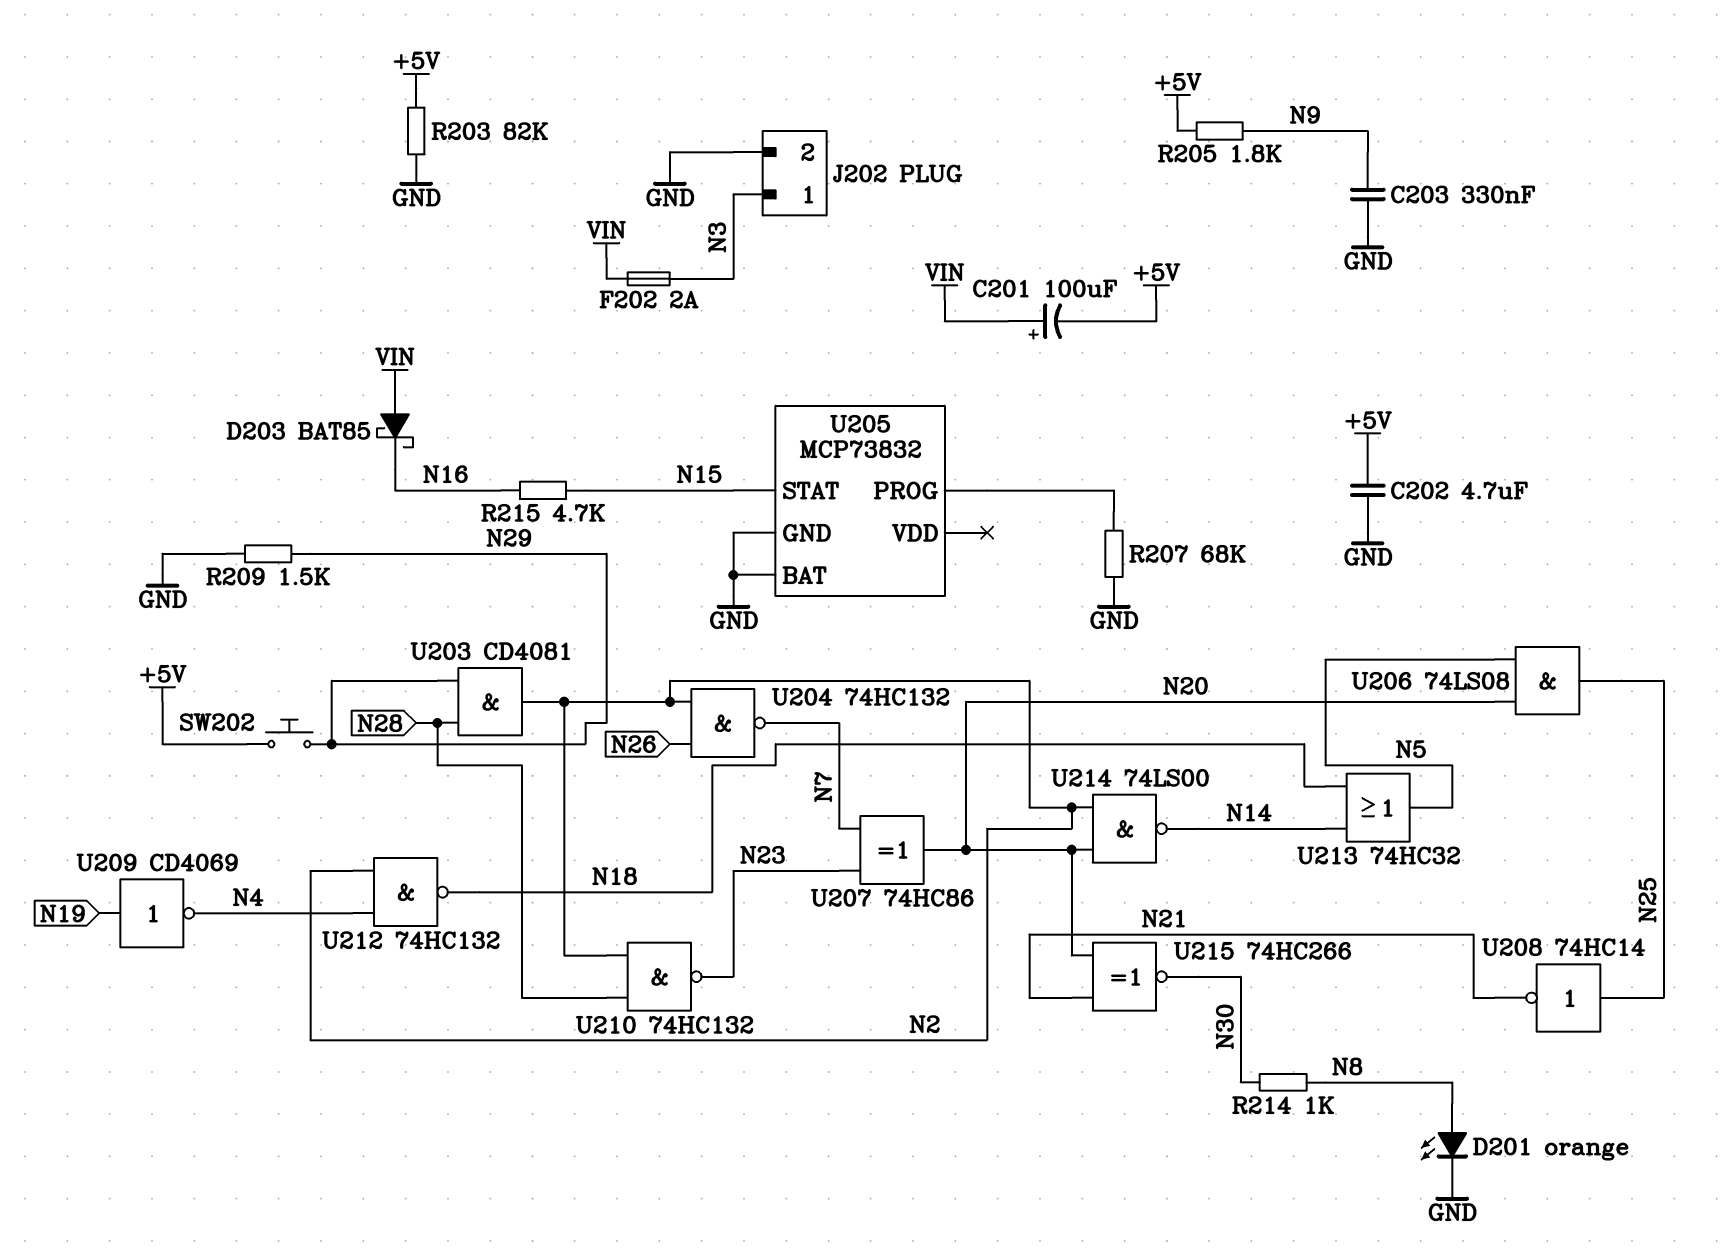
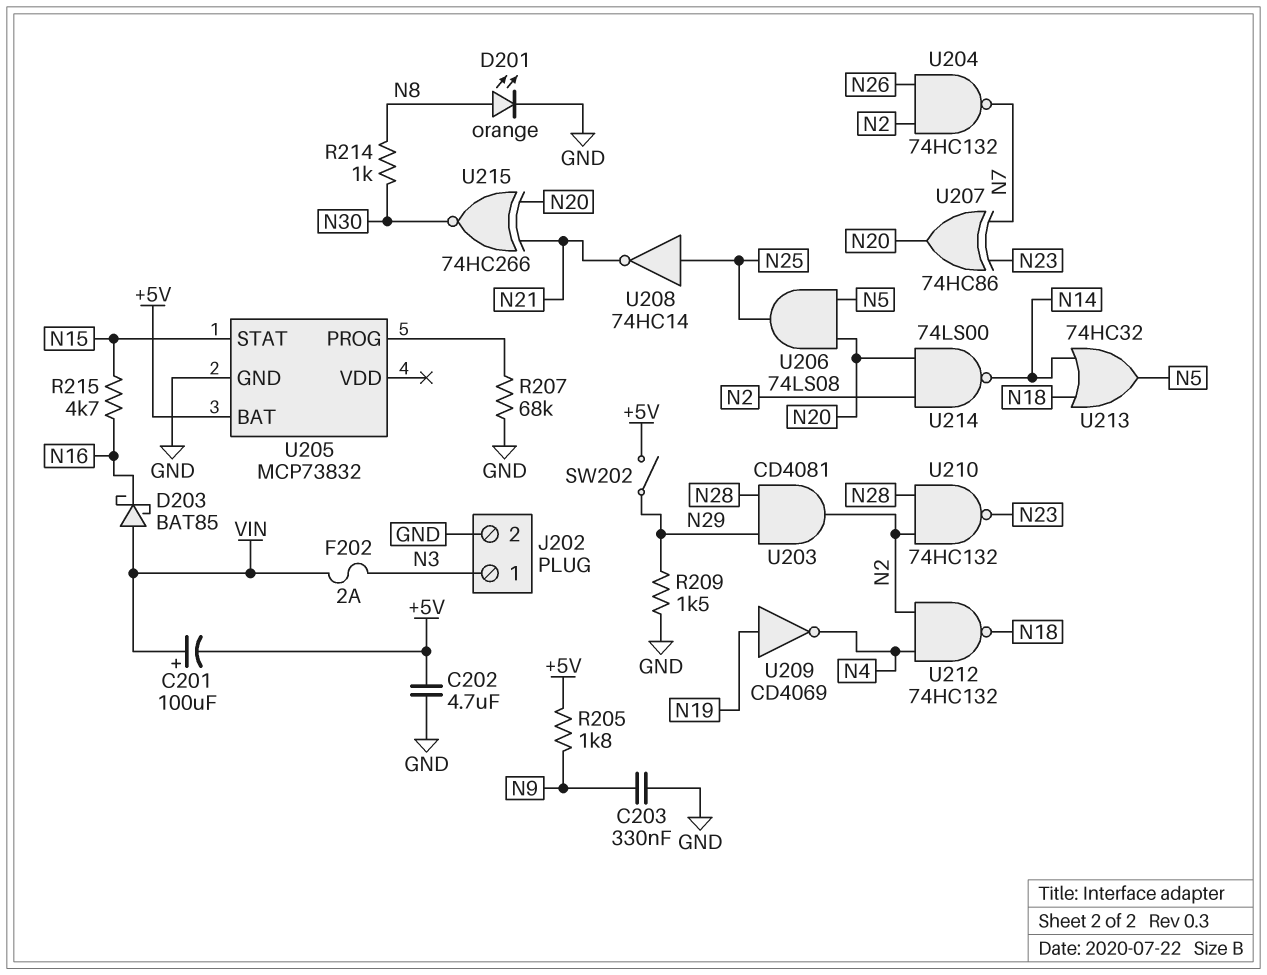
R203: 82k (+5V, GND) -> none
SW202: button (+5V, N29) -> switch (+5V, N29)
U205 pin BAT: GND -> +5V

